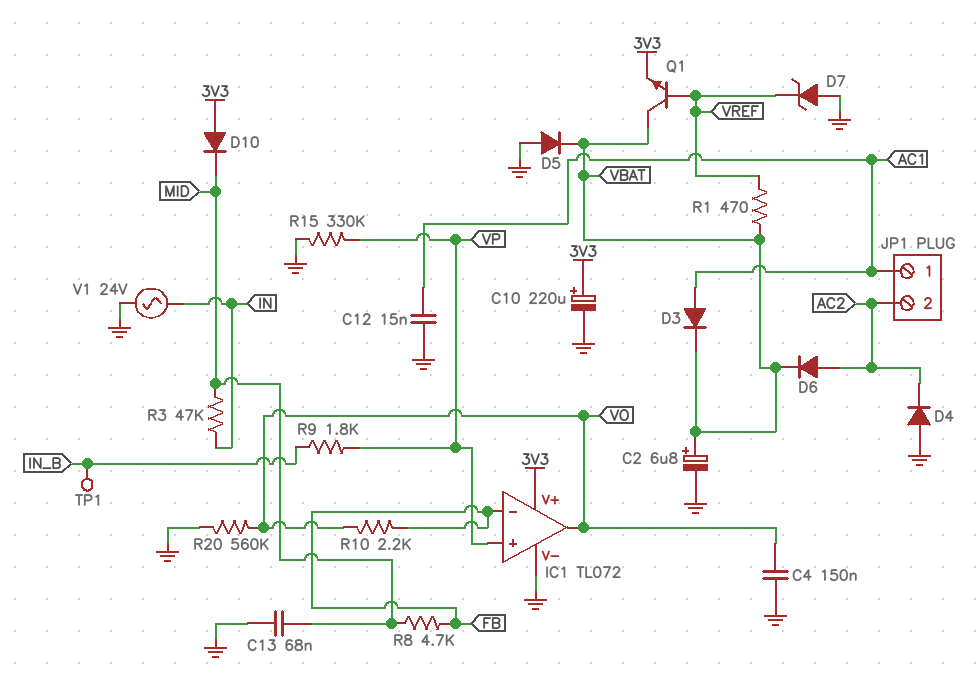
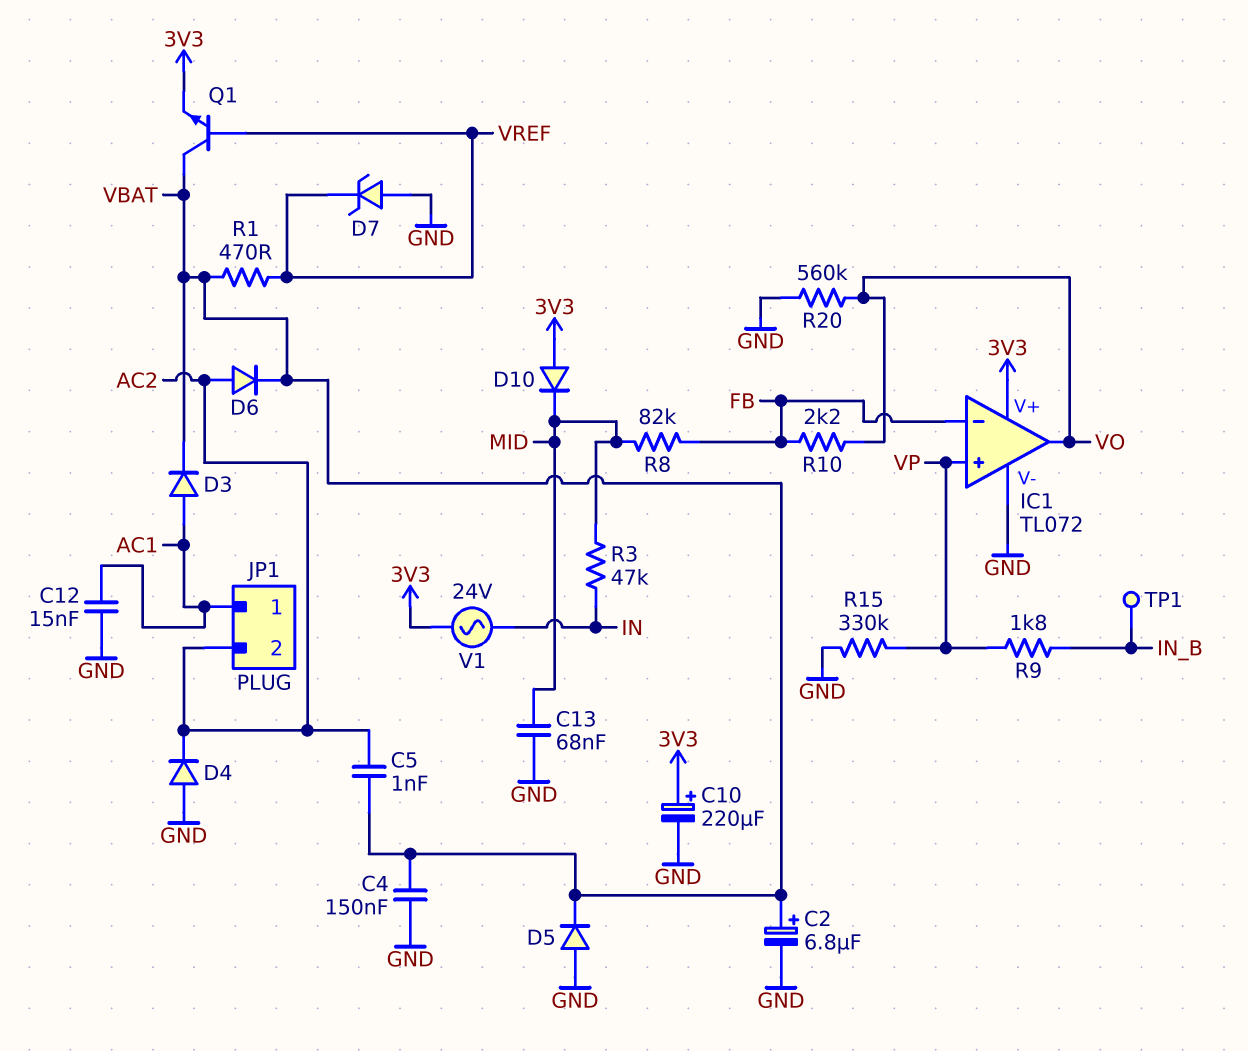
C4: 150nF (GND, VO) -> 150nF (GND, VBAT)
C5: none -> 1nF (AC2, VBAT)
R8: 4.7k (FB, MID) -> 82k (FB, MID)
V1: AC 24V (GND, IN) -> AC 24V (3V3, IN)

